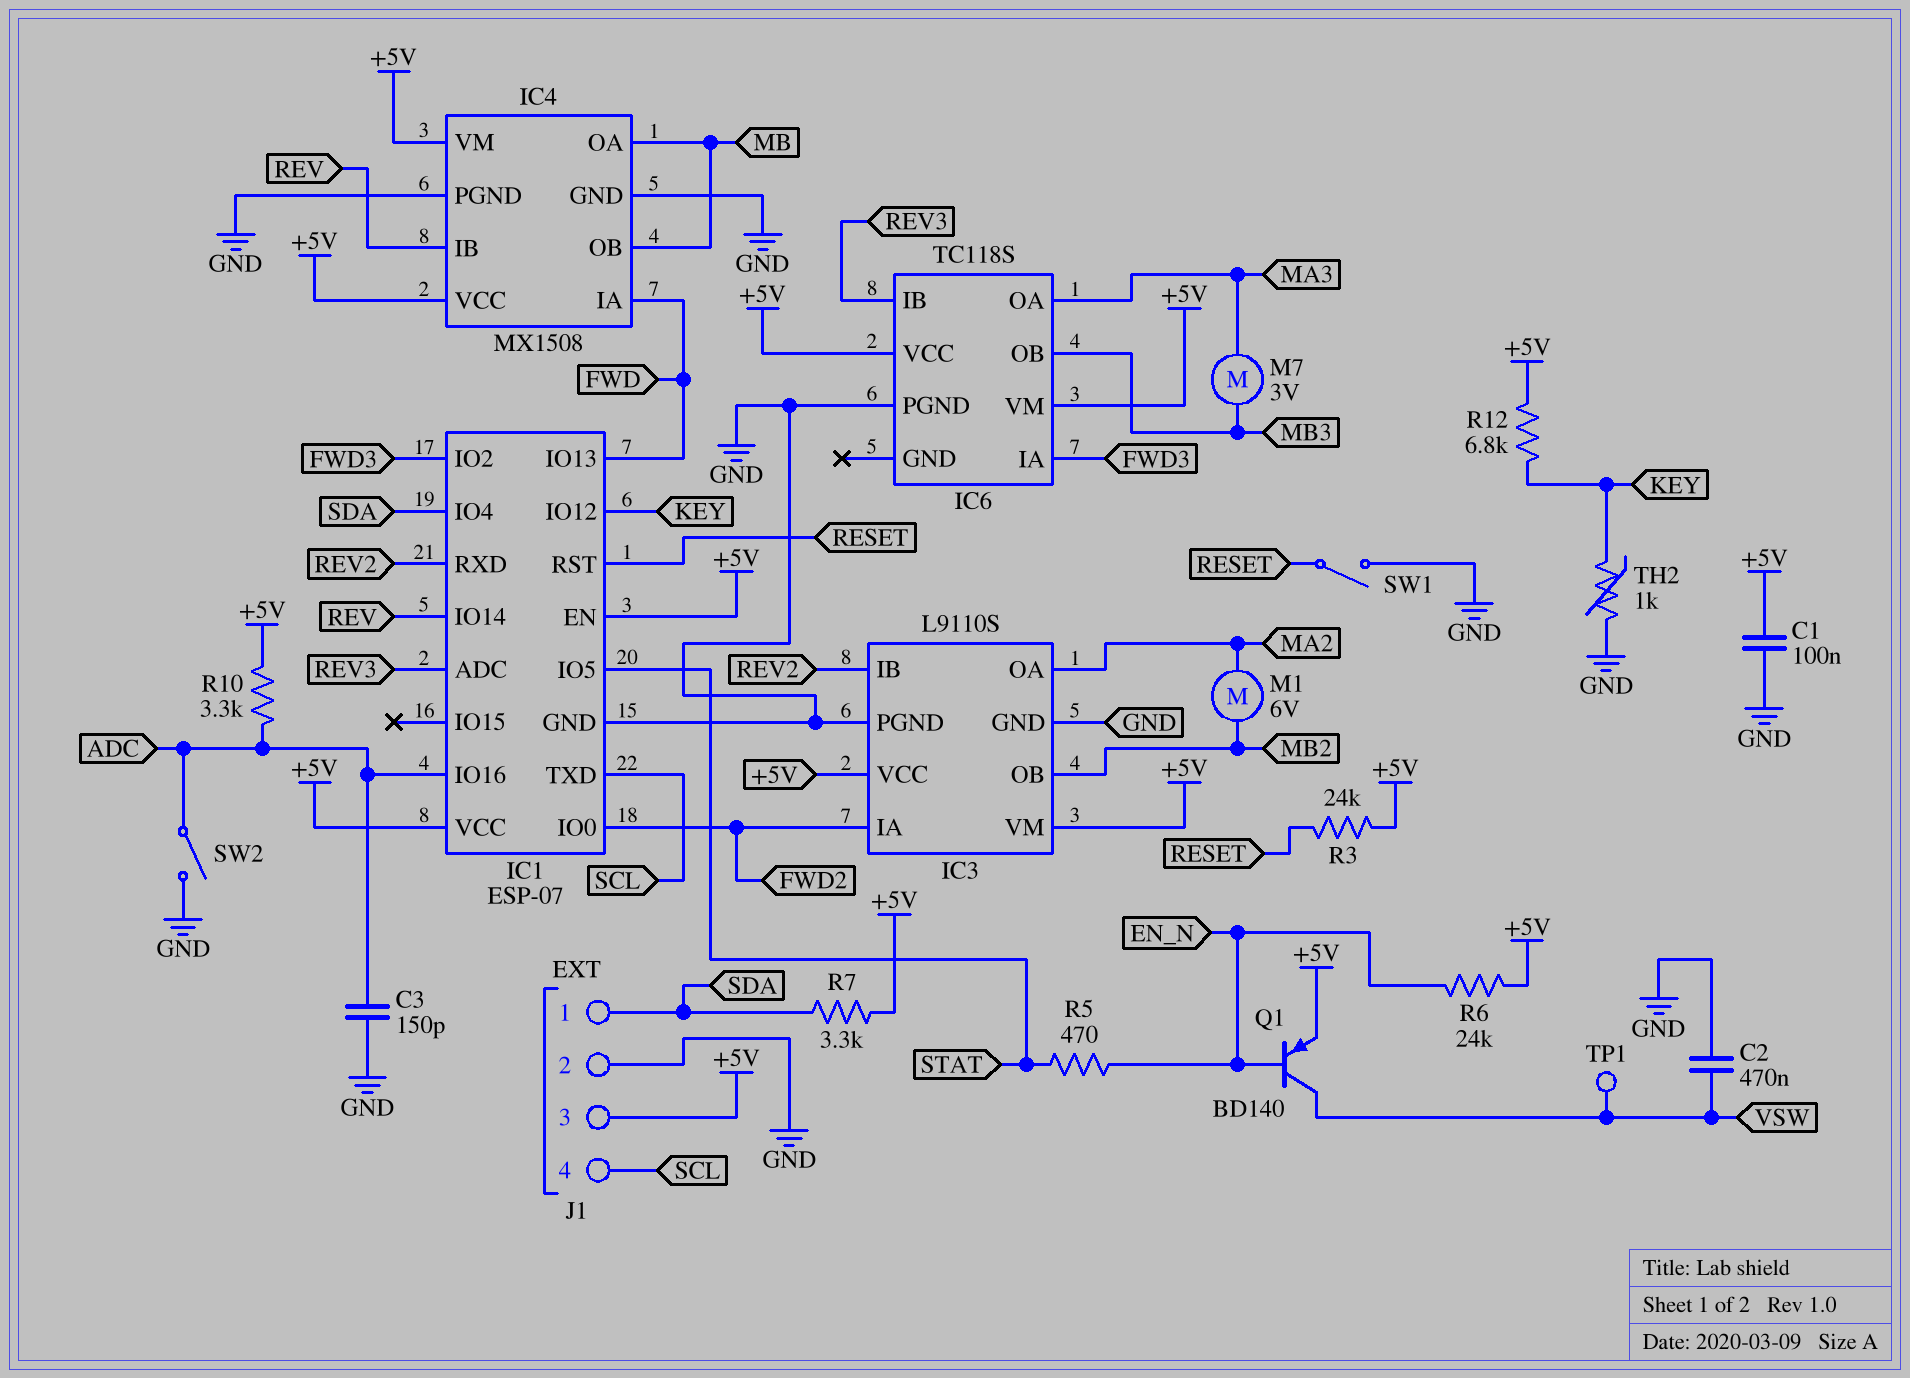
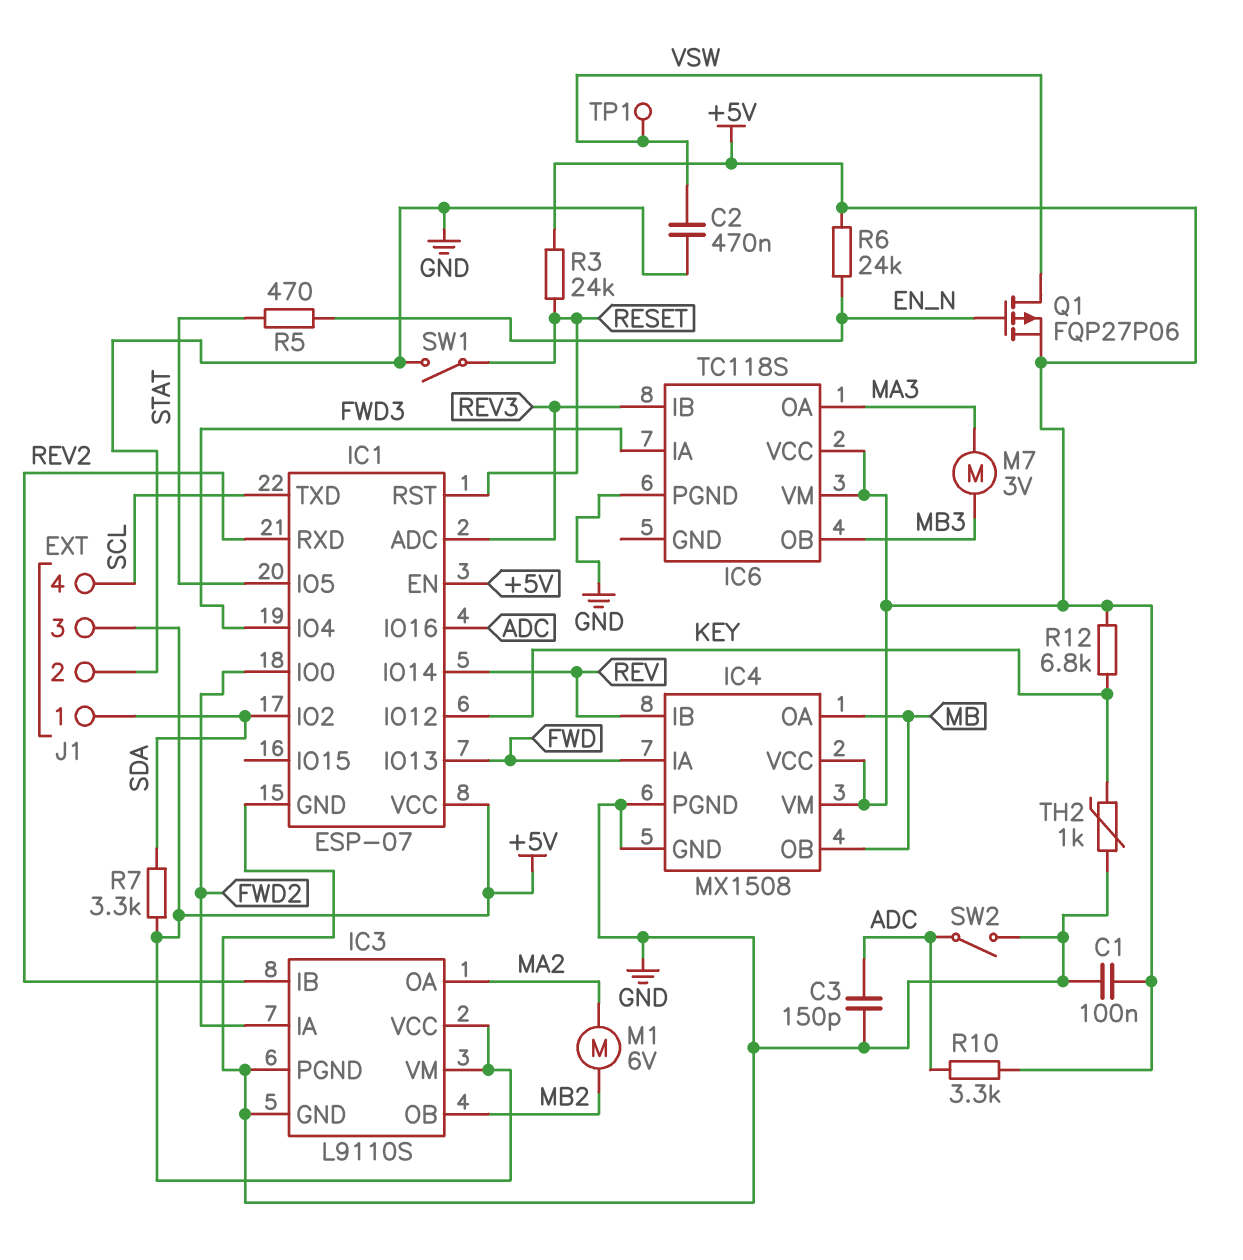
IC1 pin IO2: FWD3 -> SDA
IC1 pin IO4: SDA -> FWD3
Q1: PNP BD140 (B EN_N, C VSW, E +5V) -> PMOS FQP27P06 (G EN_N, D VSW, S +5V)

